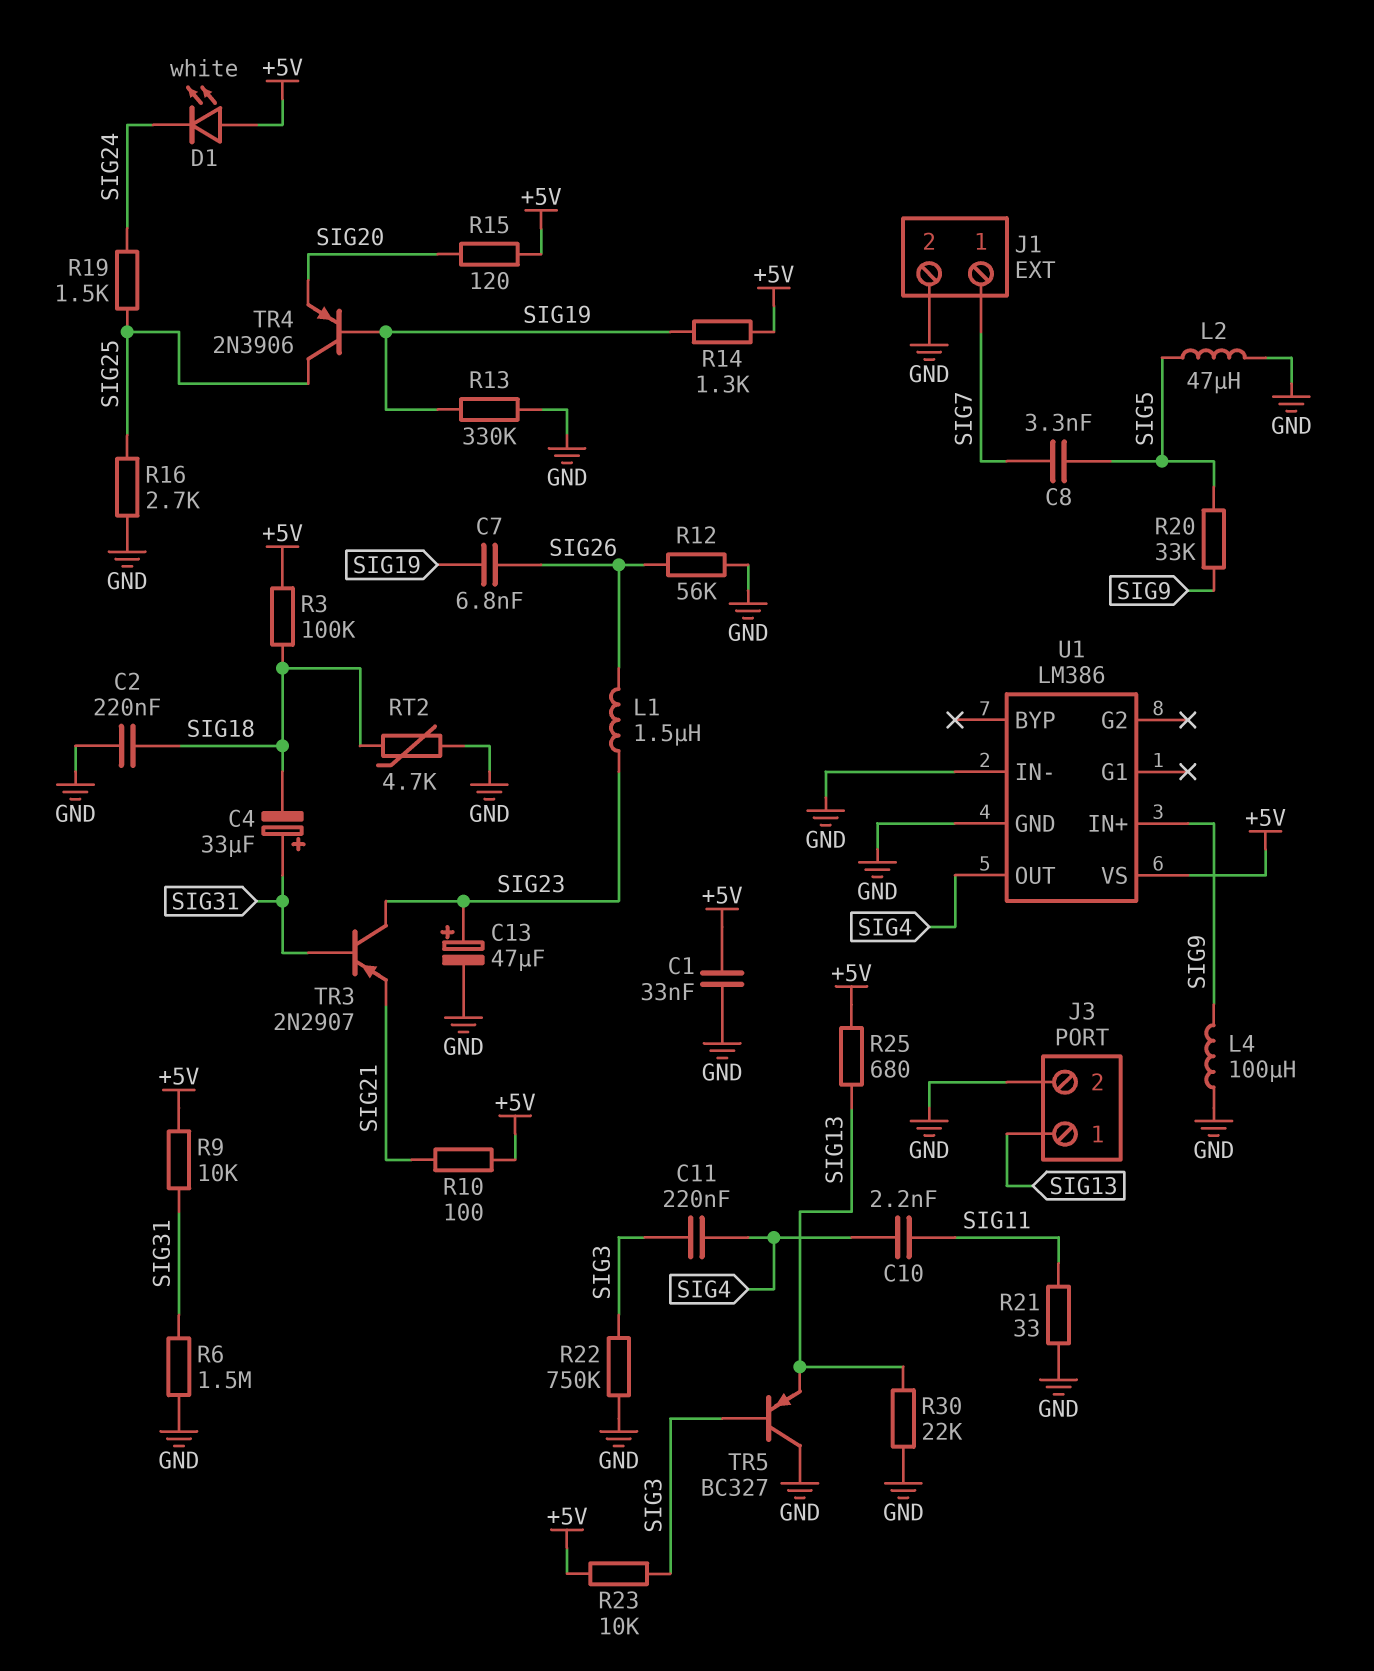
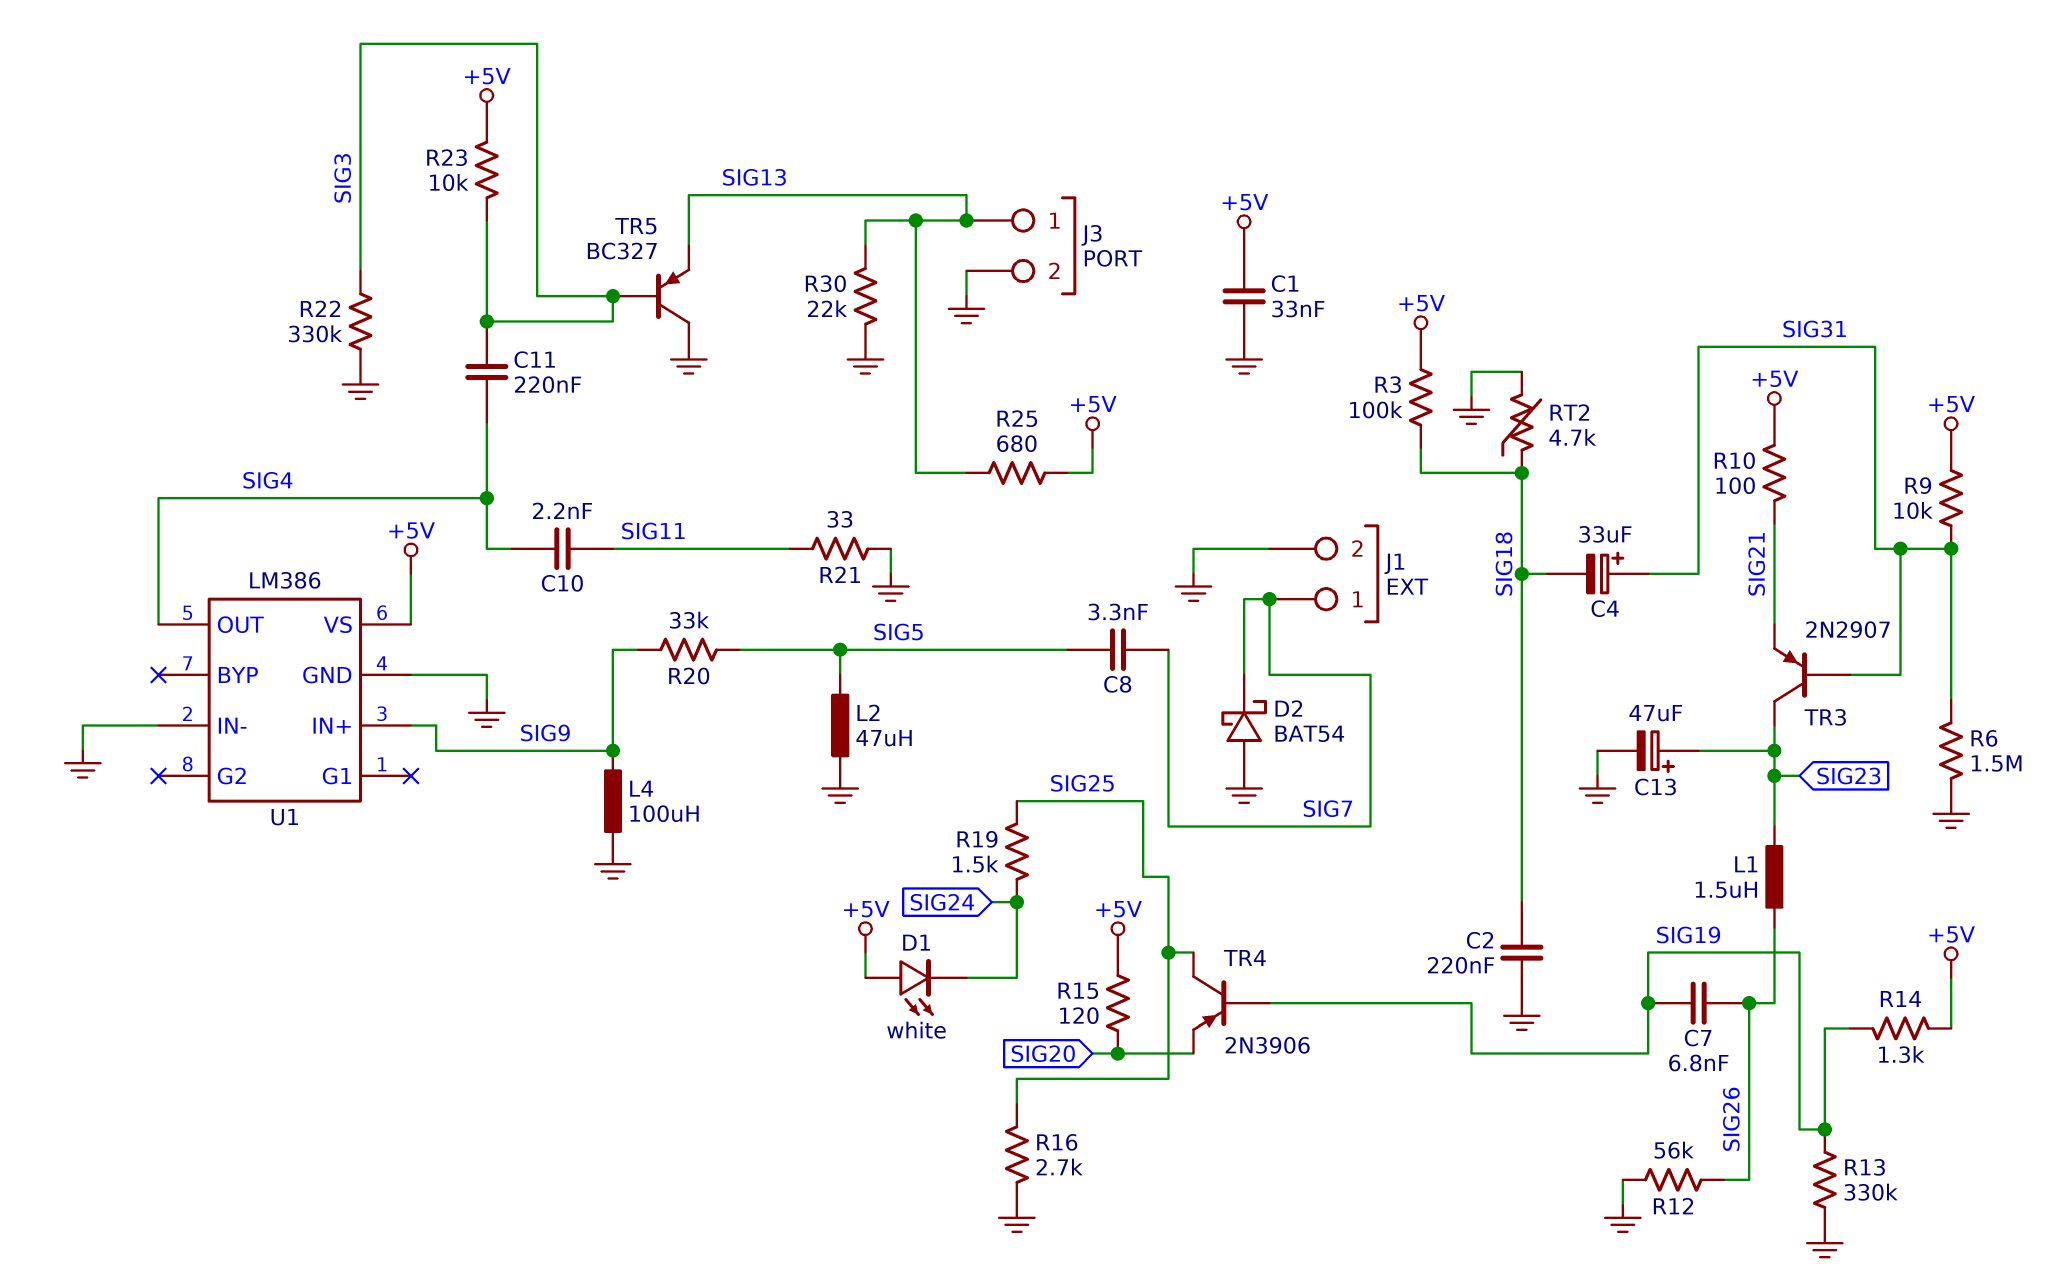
D2: none -> schottky BAT54 (A GND, K SIG7)
R22: 750k (GND, SIG3) -> 330k (GND, SIG3)

